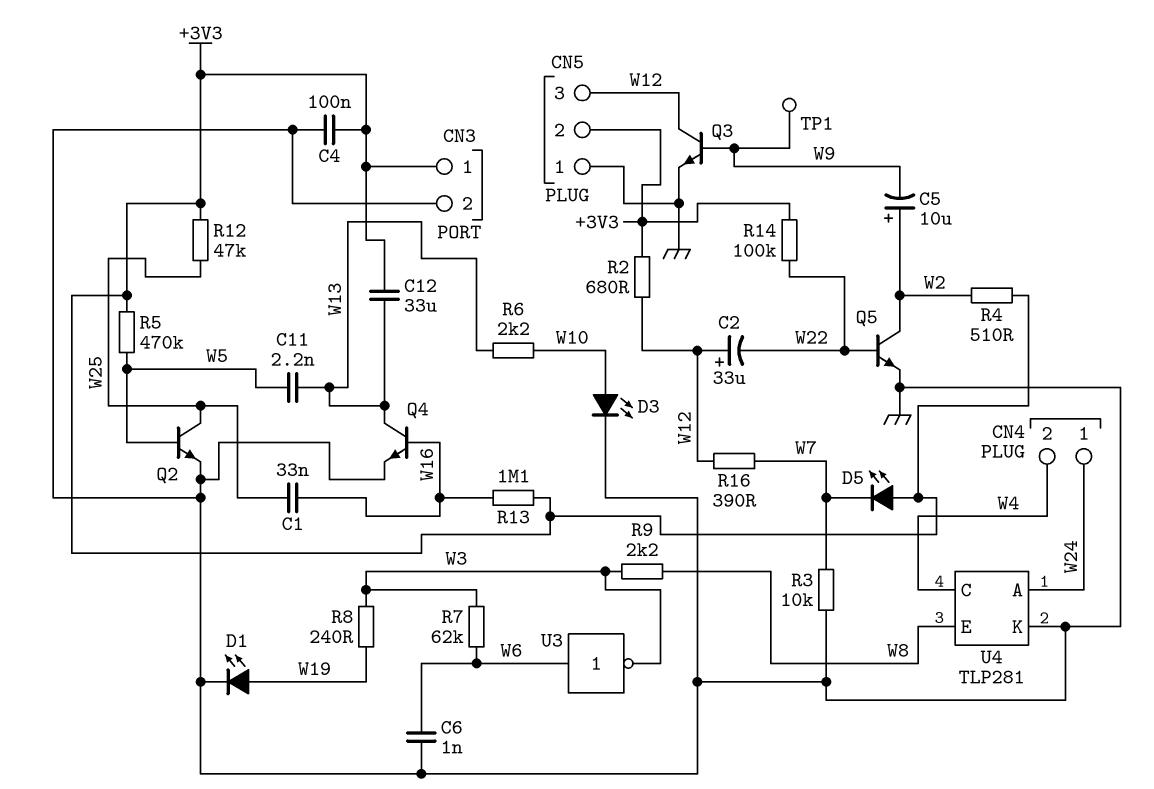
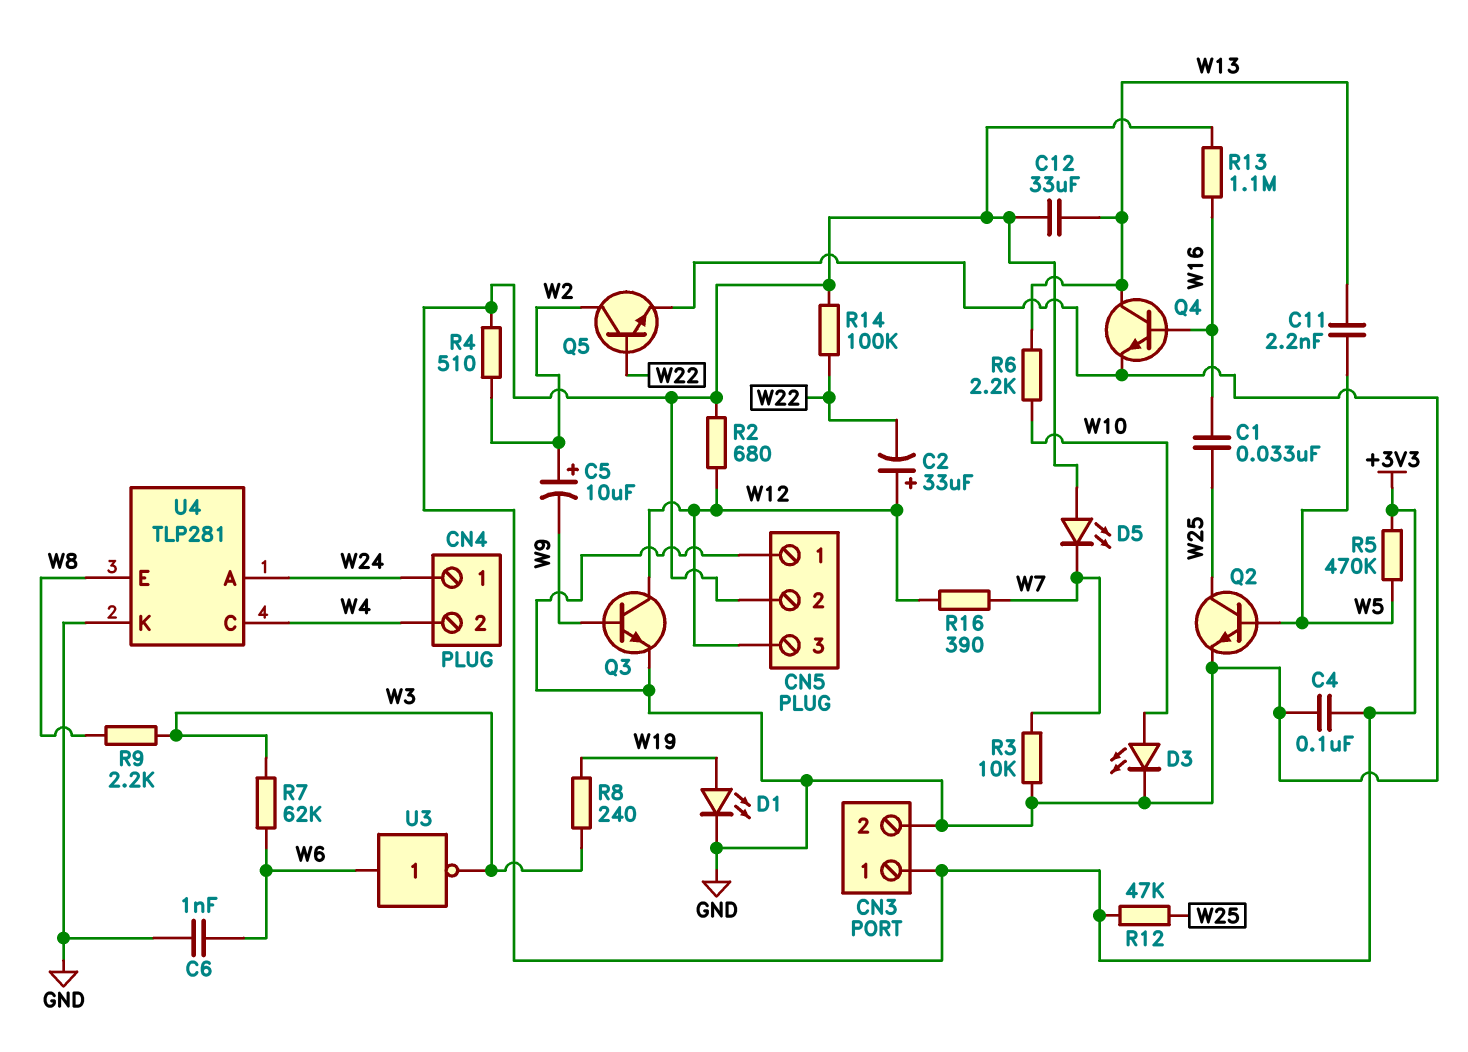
TP1: test point (W9) -> none

